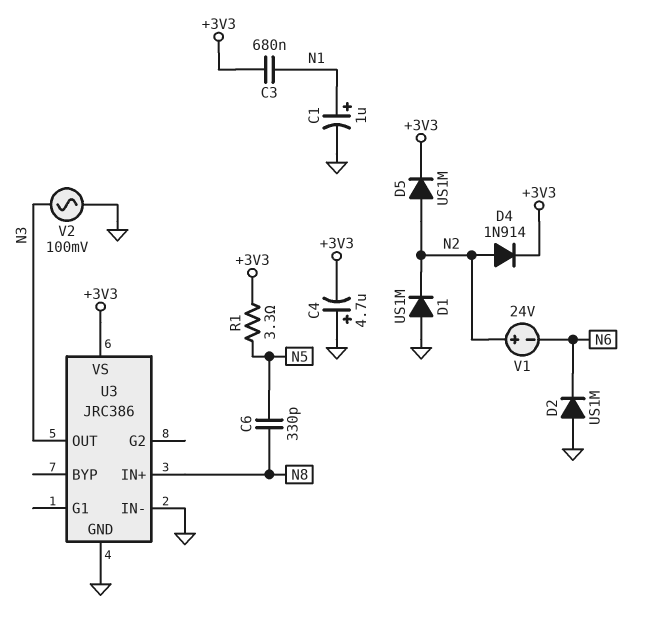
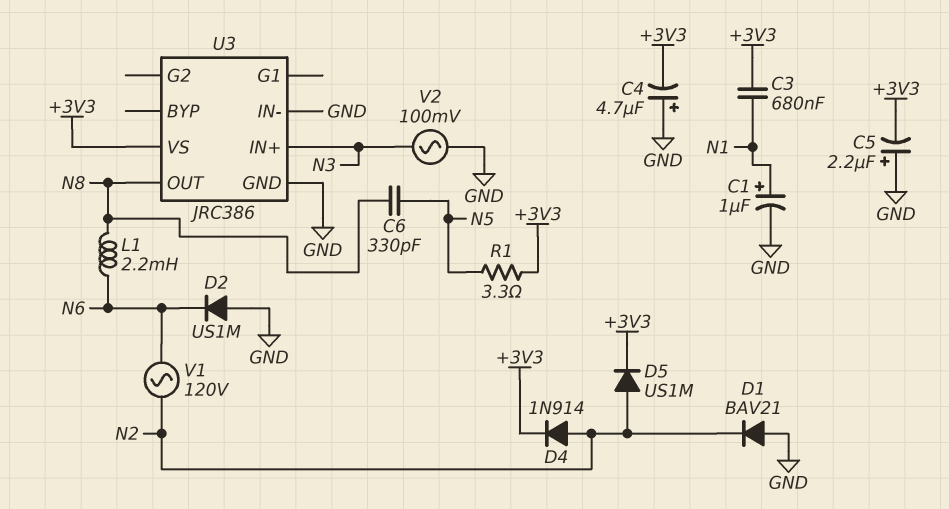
C5: none -> 2.2uF (plus GND, minus +3V3)
D1: diode US1M (A GND, K N2) -> diode BAV21 (A GND, K N2)
L1: none -> 2.2mH (N6, N8)
U3 pin IN+: N8 -> N3
U3 pin OUT: N3 -> N8
V1: 24V (plus N2, minus N6) -> AC 120V (N2, N6)

